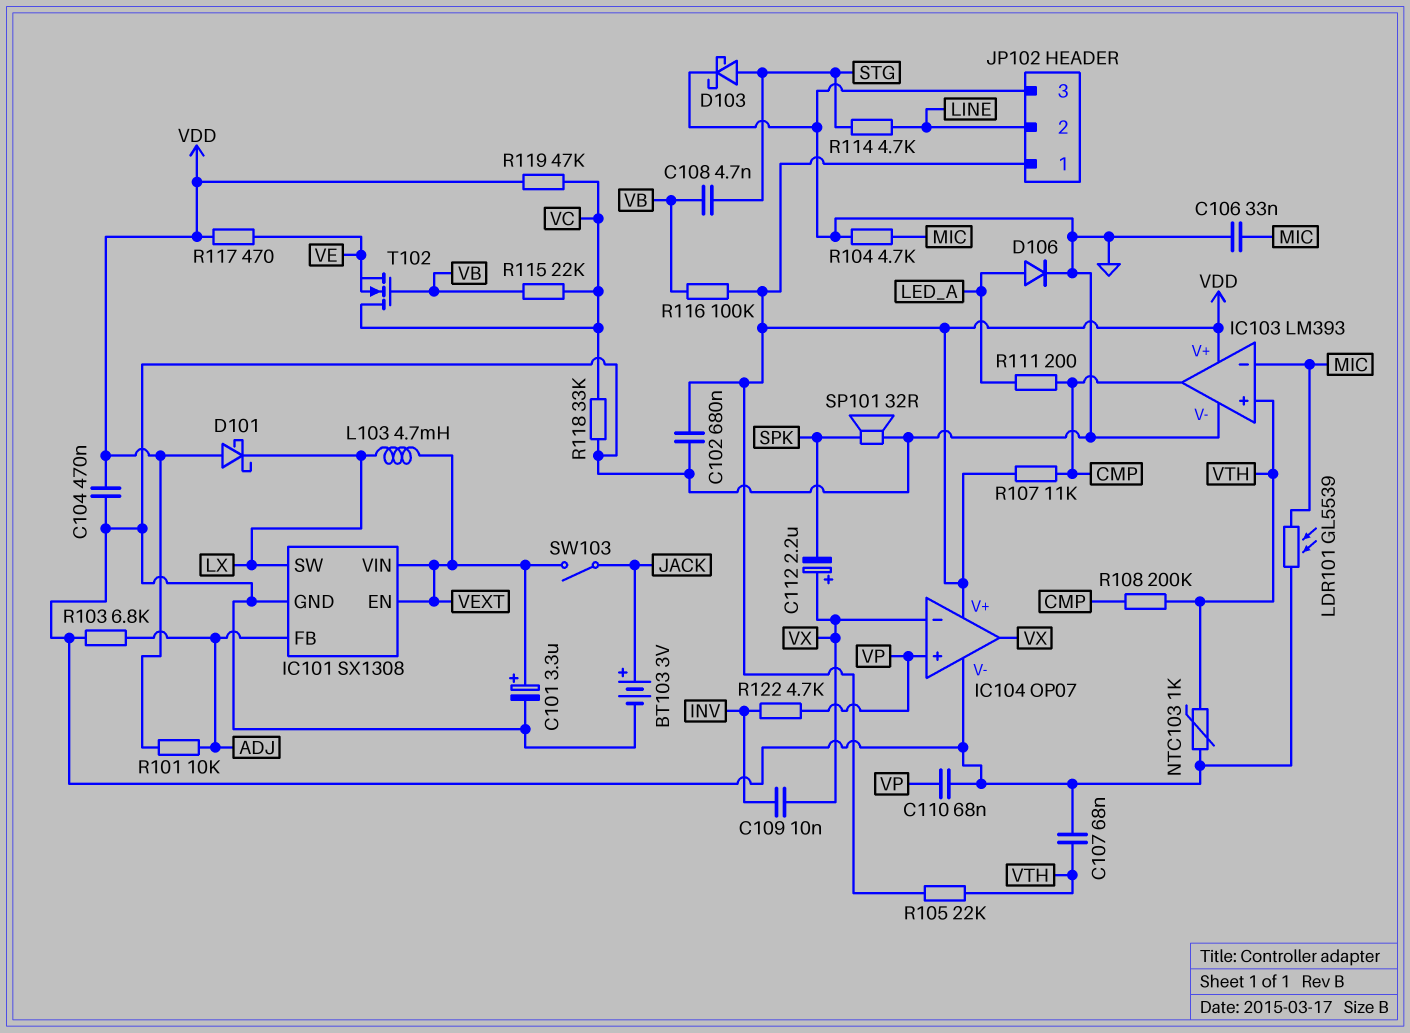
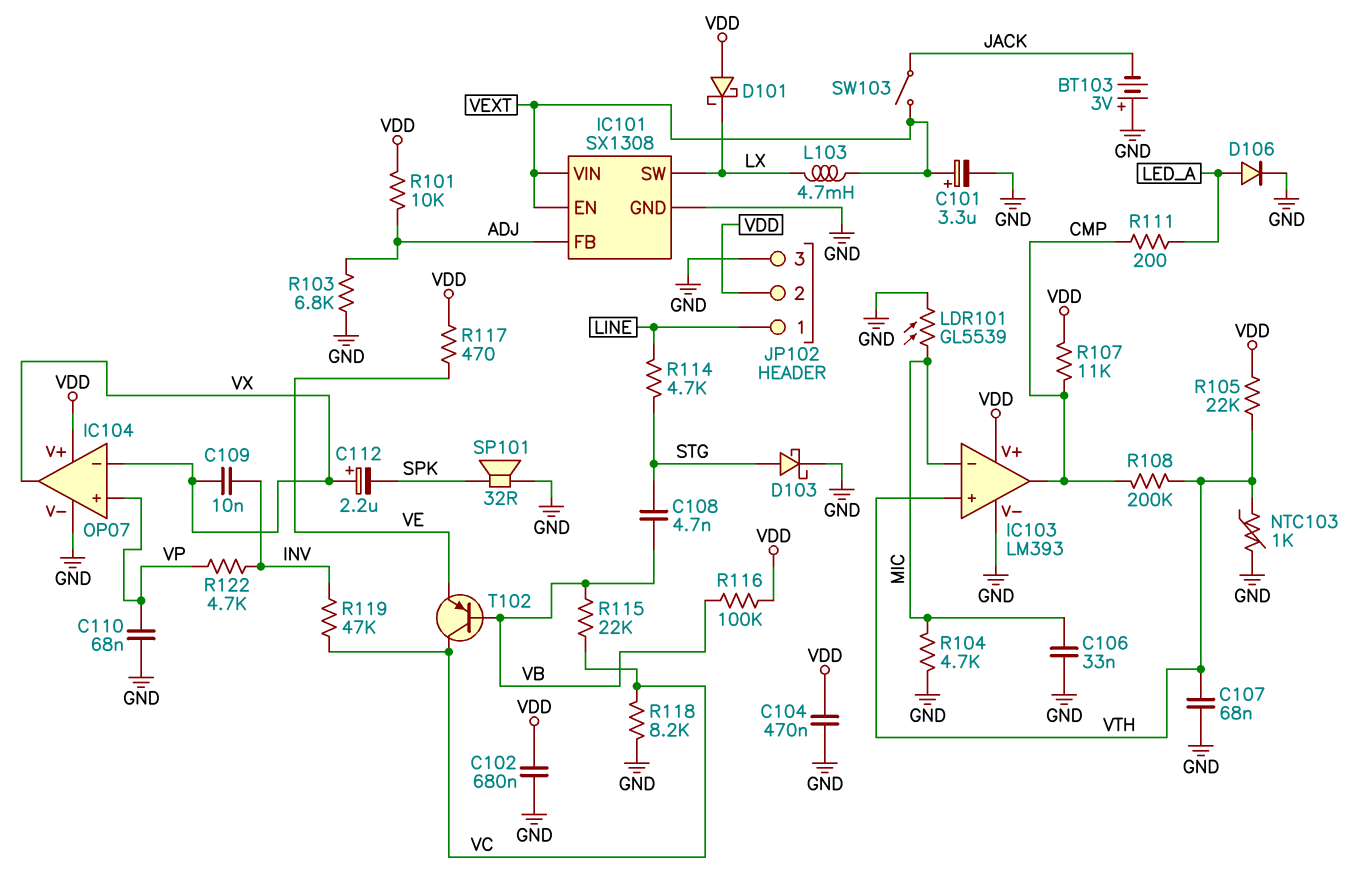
BT103: 3V (plus JACK, minus GND) -> 3V (plus GND, minus JACK)
JP102 pin 1: VDD -> LINE
JP102 pin 2: LINE -> VDD
R118: 33k (GND, VC) -> 8.2k (GND, VC)
R119: 47k (VC, VDD) -> 47k (INV, VC)
T102: NMOS (G VB, D VC, S VE) -> PNP (B VB, C VC, E VE)

